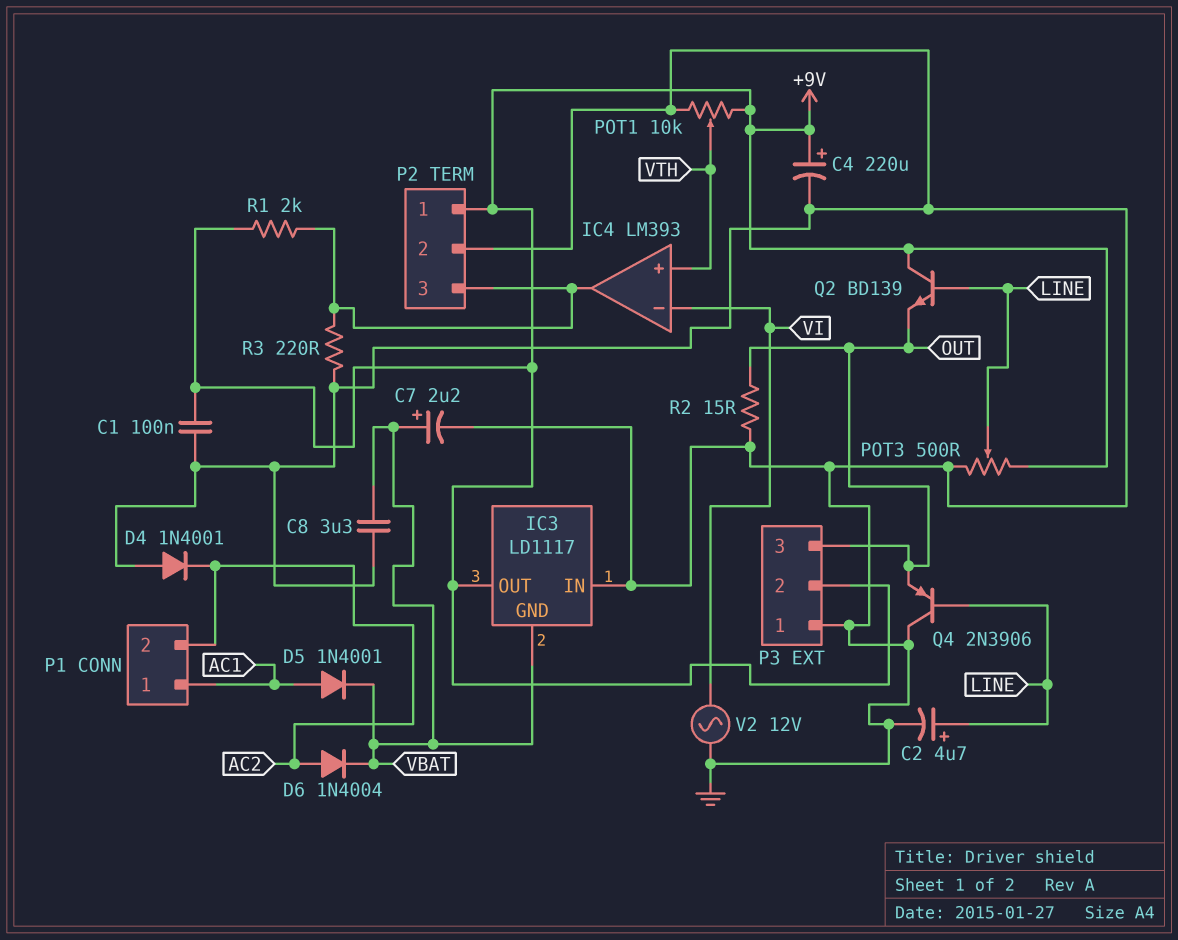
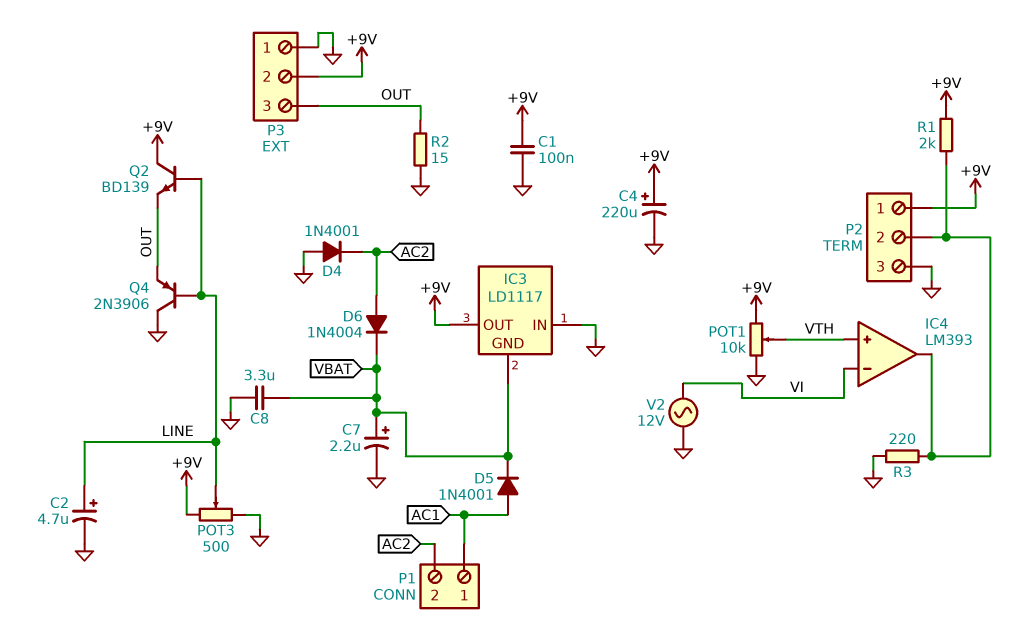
P2 pin 2: GND -> IC4/out
P2 pin 3: IC4/out -> GND

